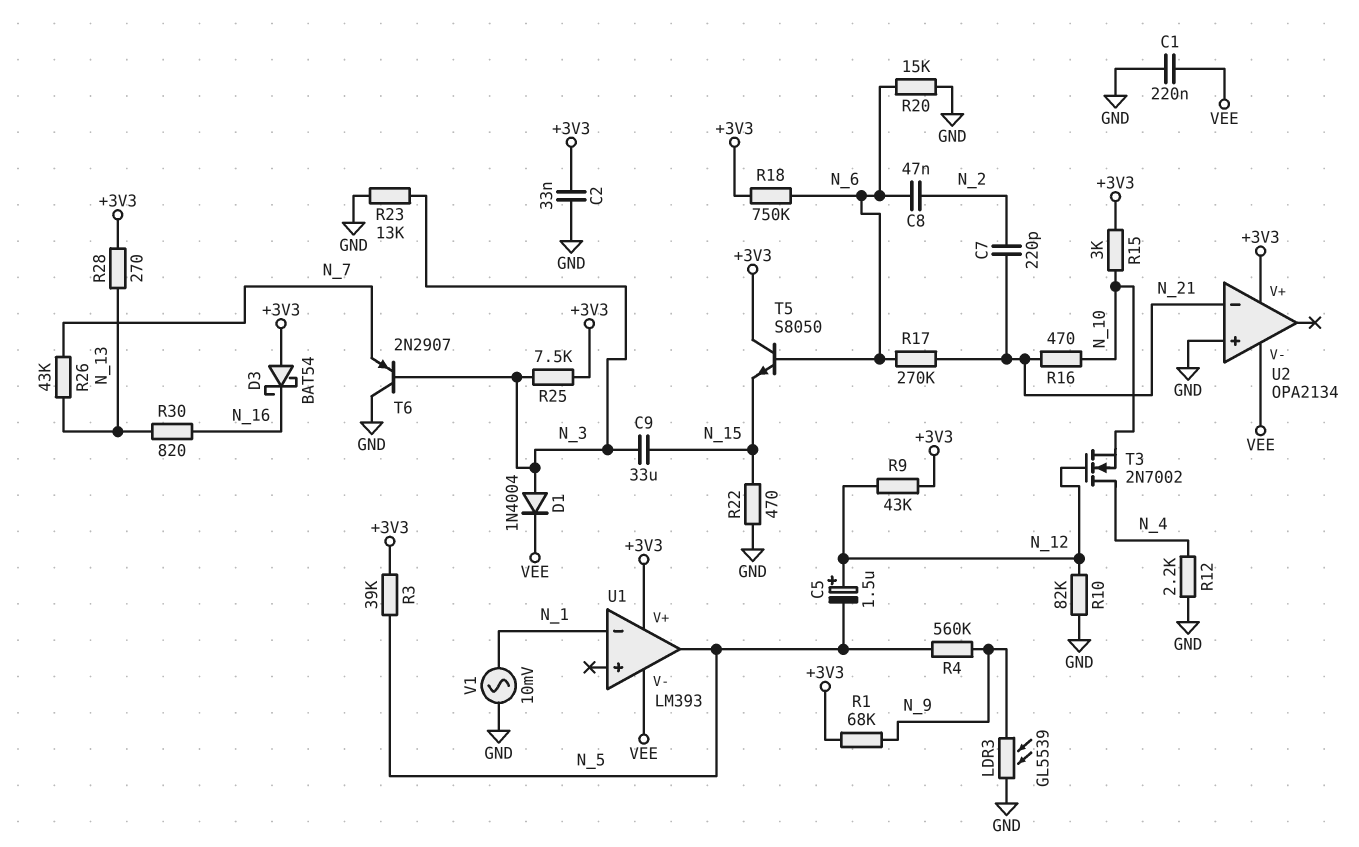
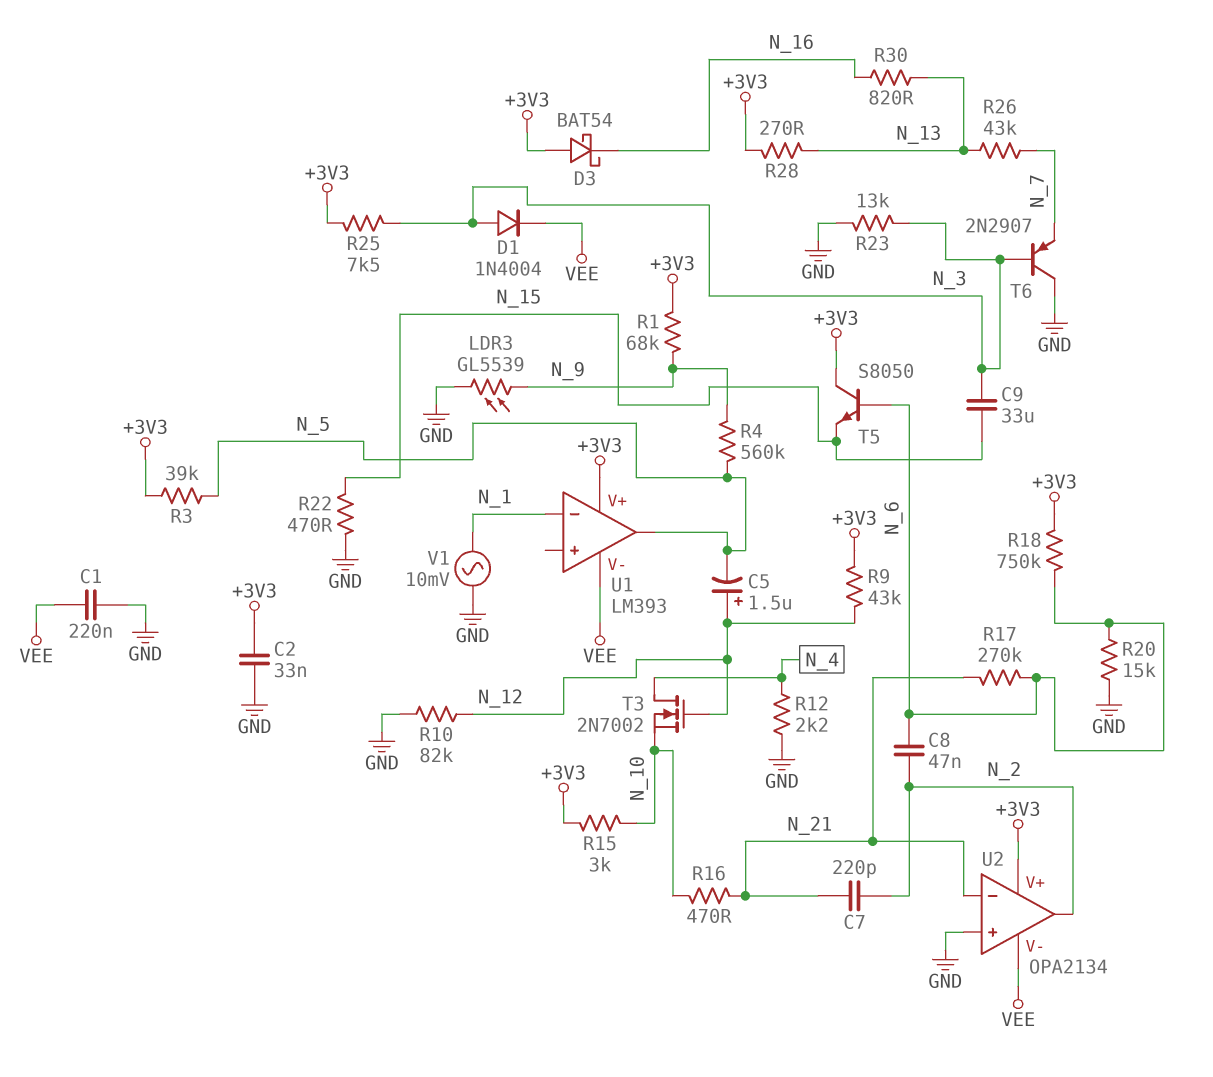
U2 pin out: none -> N_2

